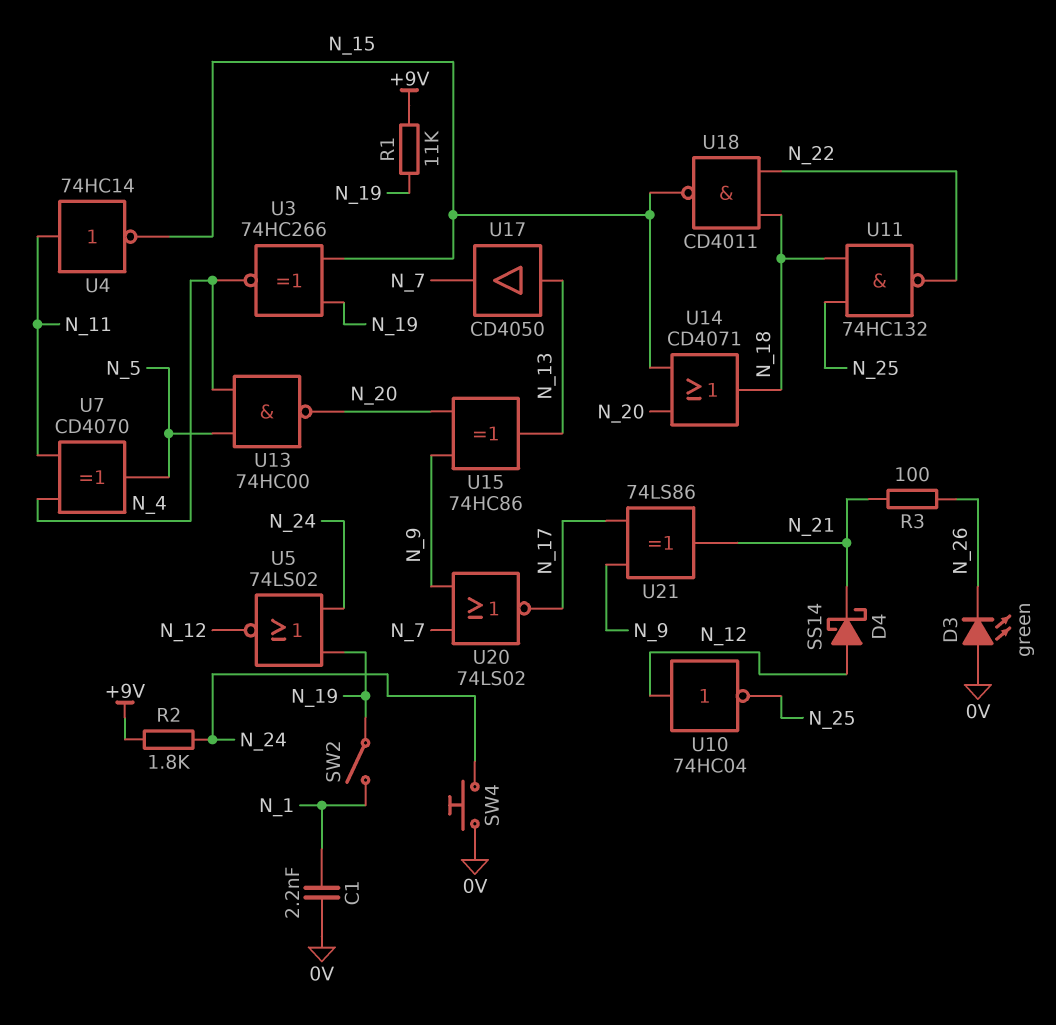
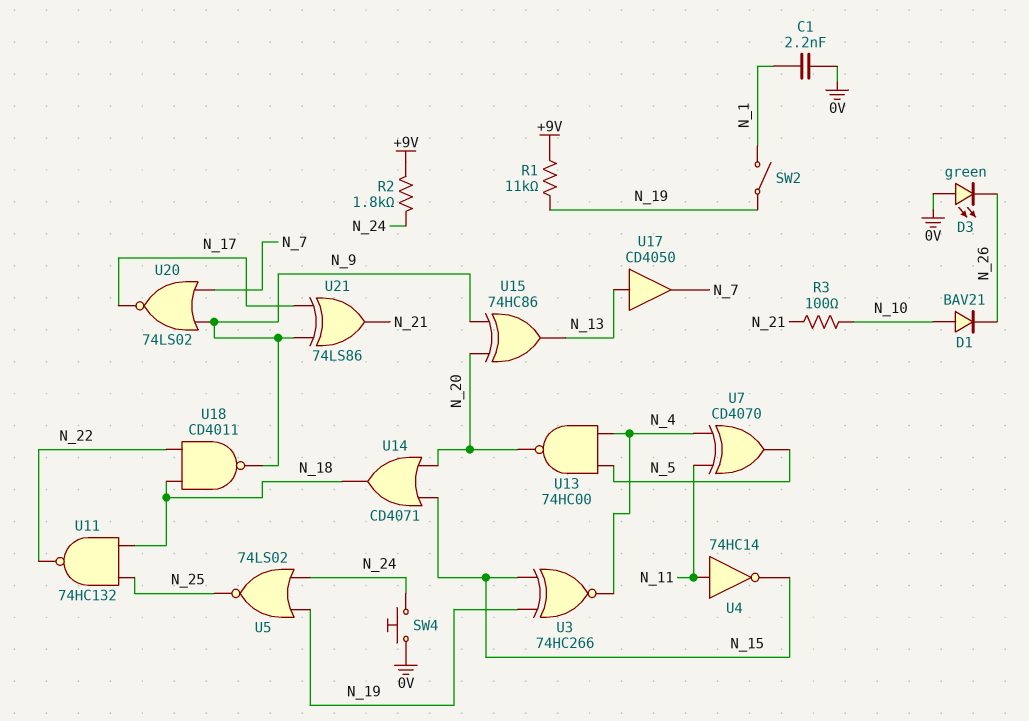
D1: none -> diode BAV21 (A N_10, K N_26)
D4: schottky SS14 (A N_12, K N_21) -> none
R3: 100 (N_21, N_26) -> 100 (N_10, N_21)
U5: NOR 74LS02 (in N_19, in N_24, out N_12) -> NOR 74LS02 (in N_19, in N_24, out N_25)
U10: NOT 74HC04 (in N_12, out N_25) -> none
U18: NAND CD4011 (in N_18, in N_22, out N_15) -> NAND CD4011 (in N_18, in N_22, out N_9)

